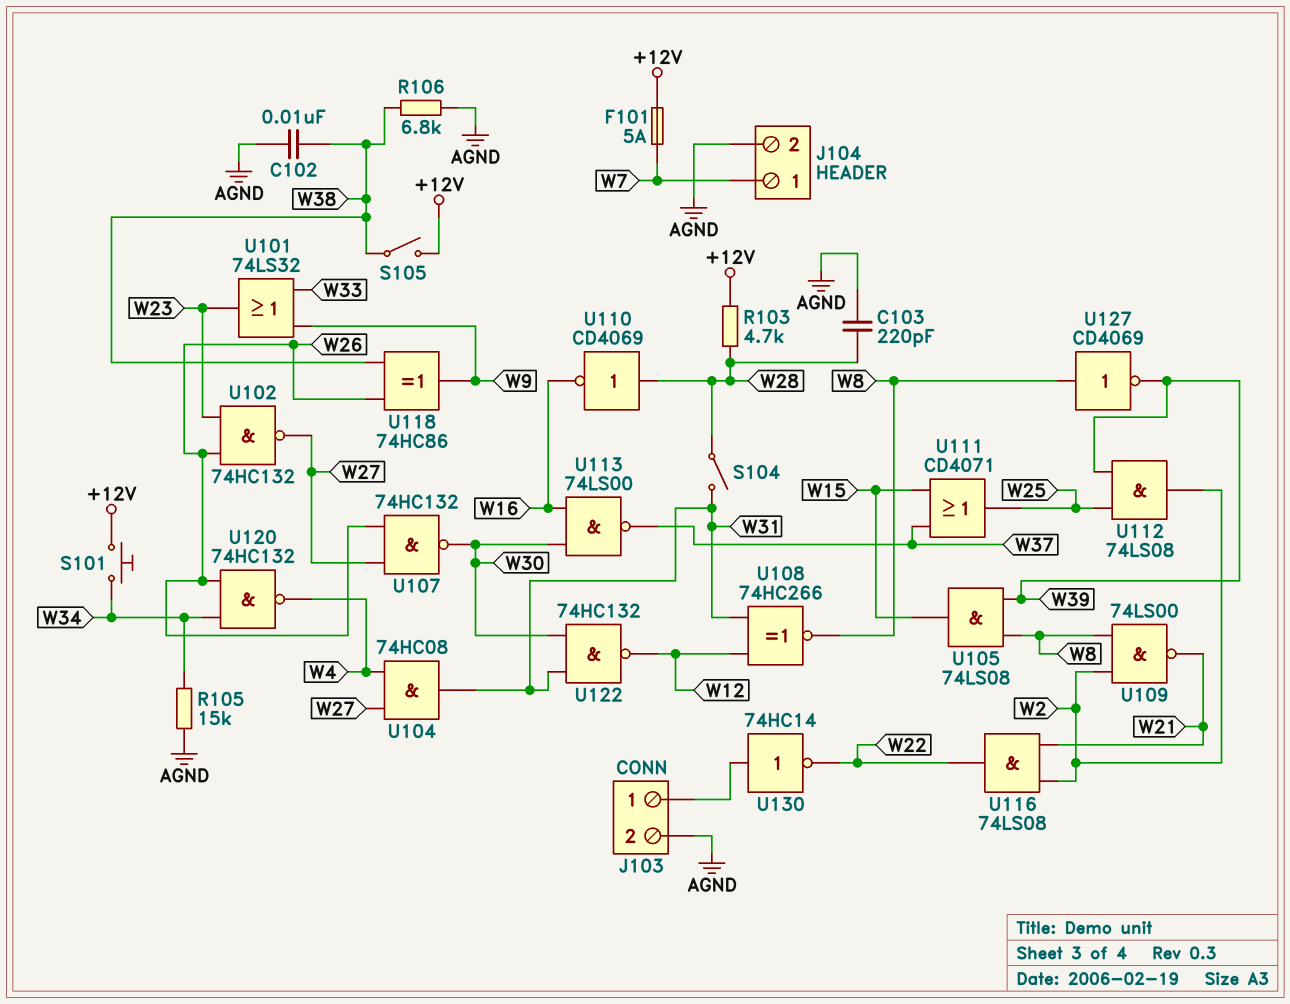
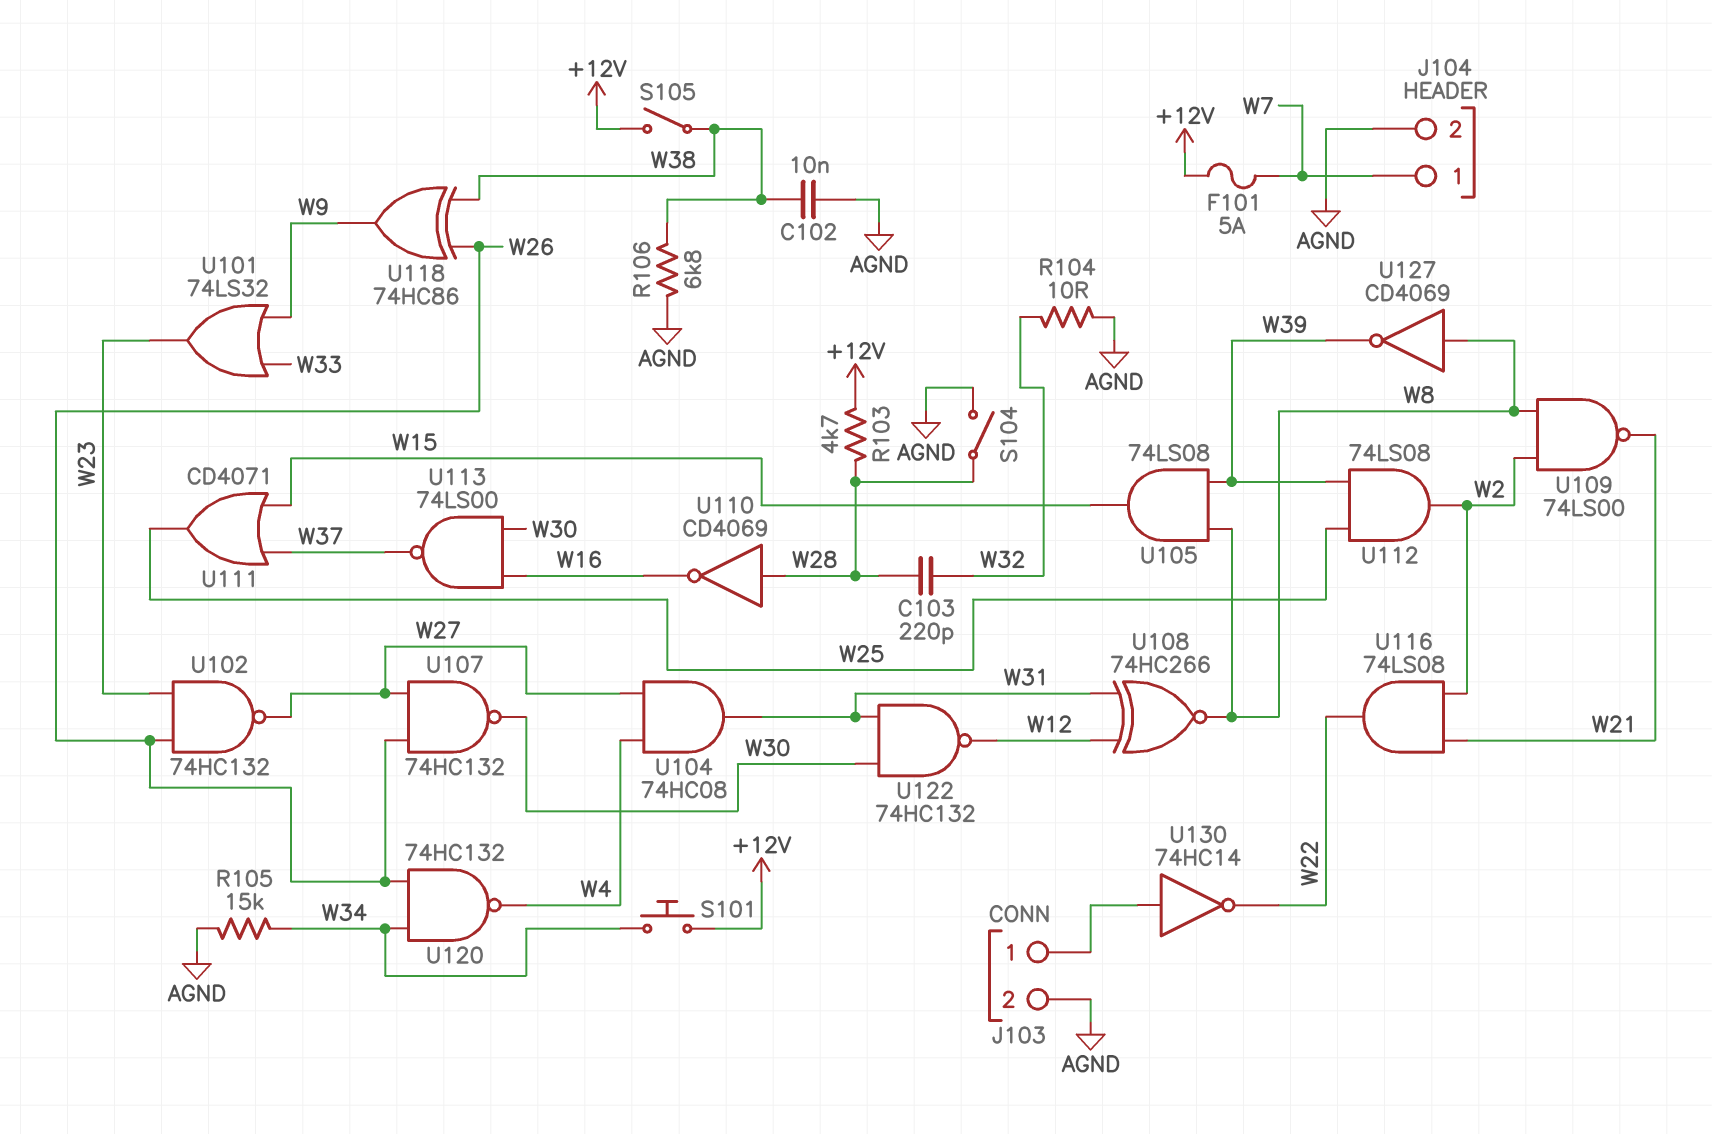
C103: 220pF (AGND, W28) -> 220pF (W28, W32)
R104: none -> 10 (AGND, W32)
S104: switch (W28, W31) -> switch (AGND, W28)

